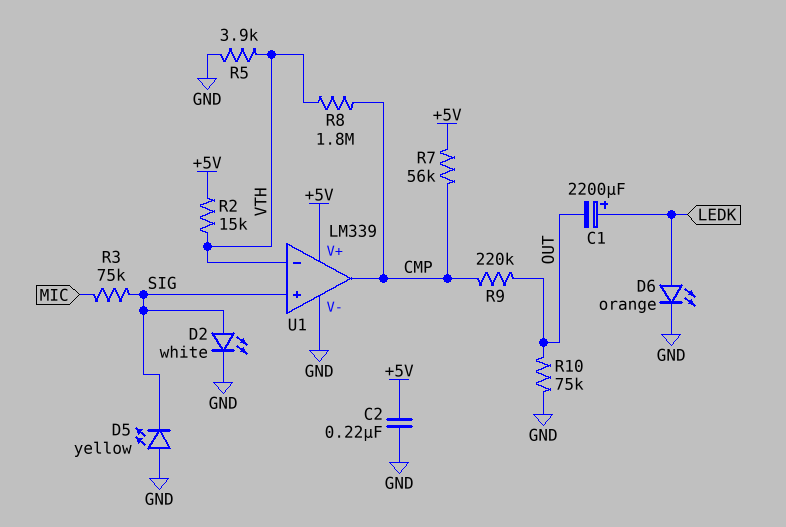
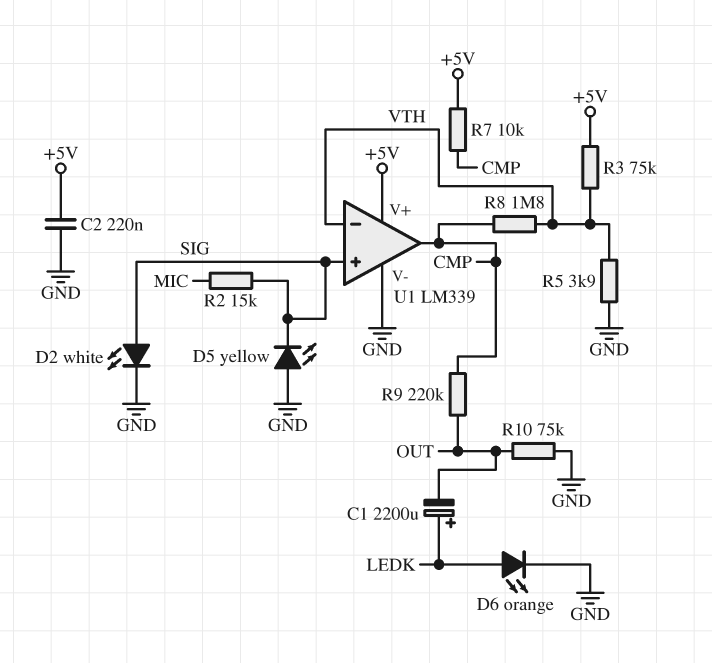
R2: 15k (+5V, VTH) -> 15k (MIC, SIG)
R3: 75k (MIC, SIG) -> 75k (+5V, VTH)
R7: 56k (+5V, CMP) -> 10k (+5V, CMP)

